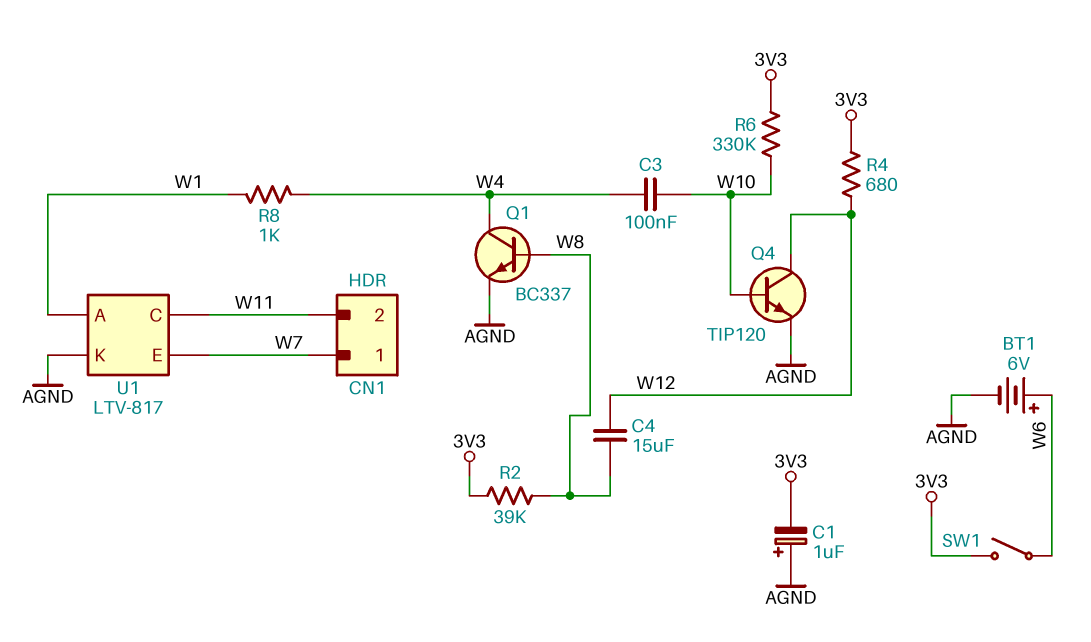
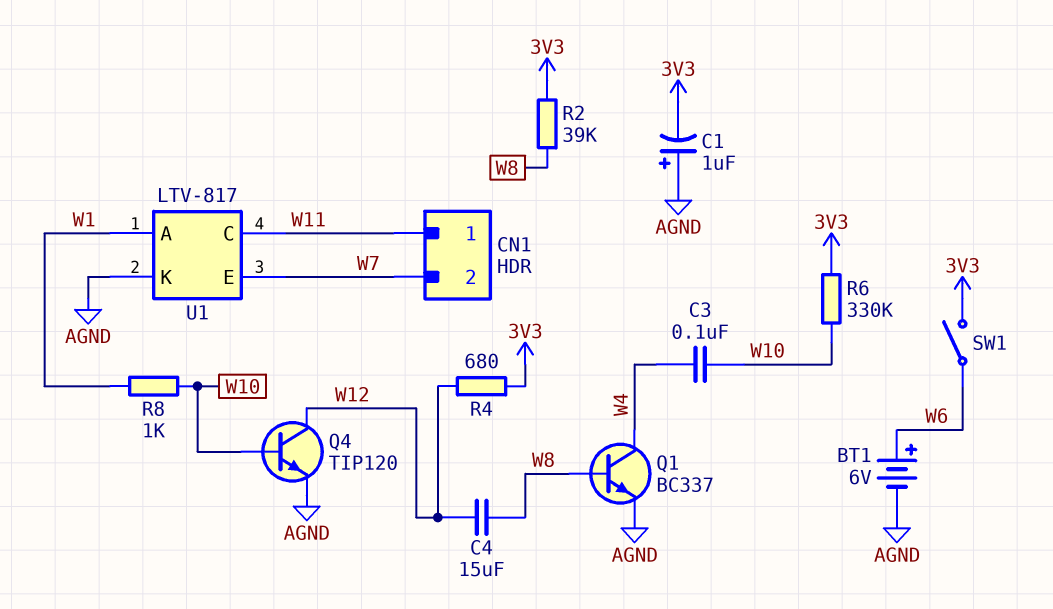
CN1 pin 1: W7 -> W11
CN1 pin 2: W11 -> W7
R8: 1k (W1, W4) -> 1k (W1, W10)

